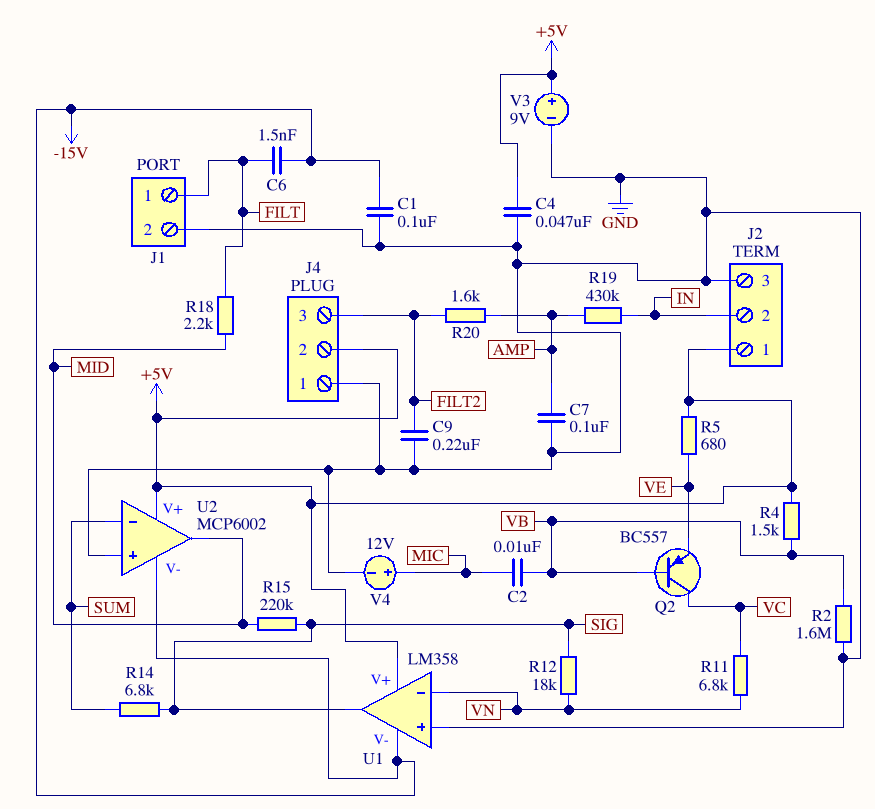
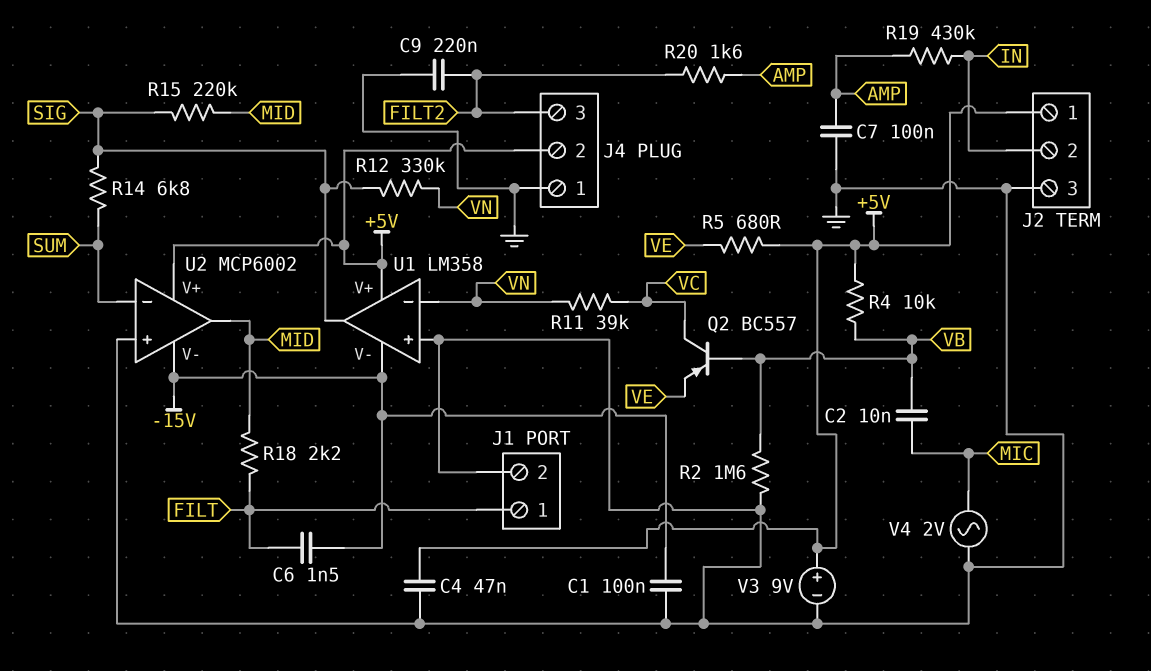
R4: 1.5k (+5V, VB) -> 10k (+5V, VB)
R11: 6.8k (VC, VN) -> 39k (VC, VN)
R12: 18k (SIG, VN) -> 330k (SIG, VN)
V4: 12V (plus MIC, minus GND) -> AC 2V (GND, MIC)

